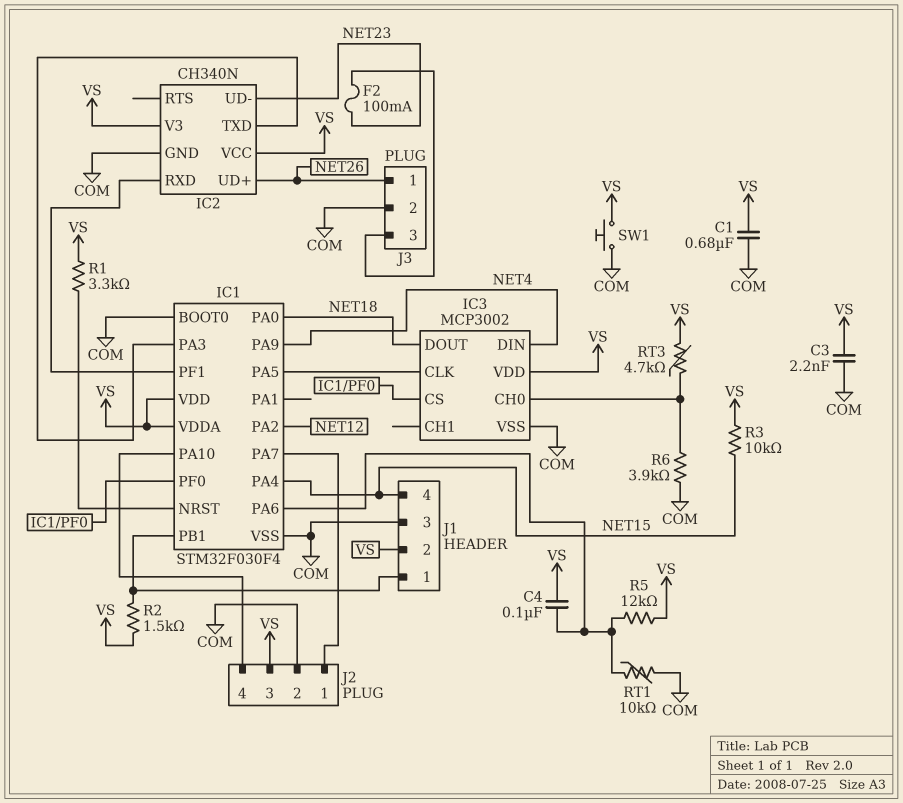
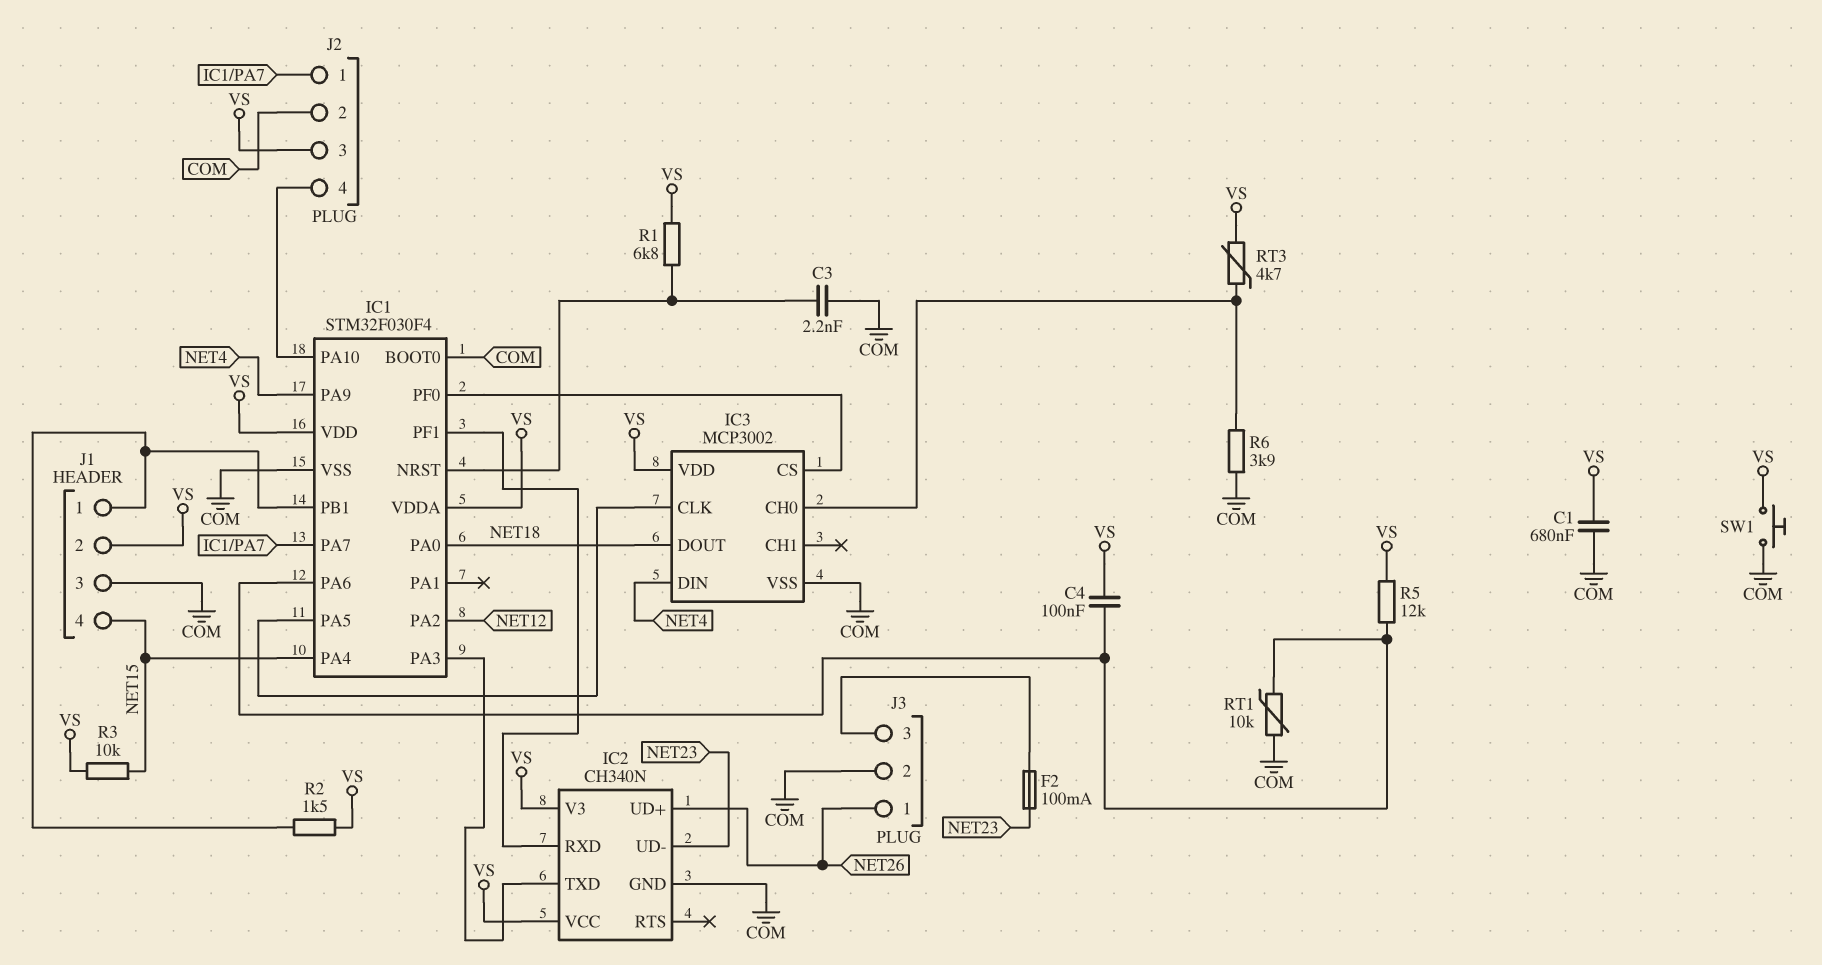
C3: 2.2nF (COM, VS) -> 2.2nF (COM, IC1/NRST)
R1: 3.3k (IC1/NRST, VS) -> 6.8k (IC1/NRST, VS)

